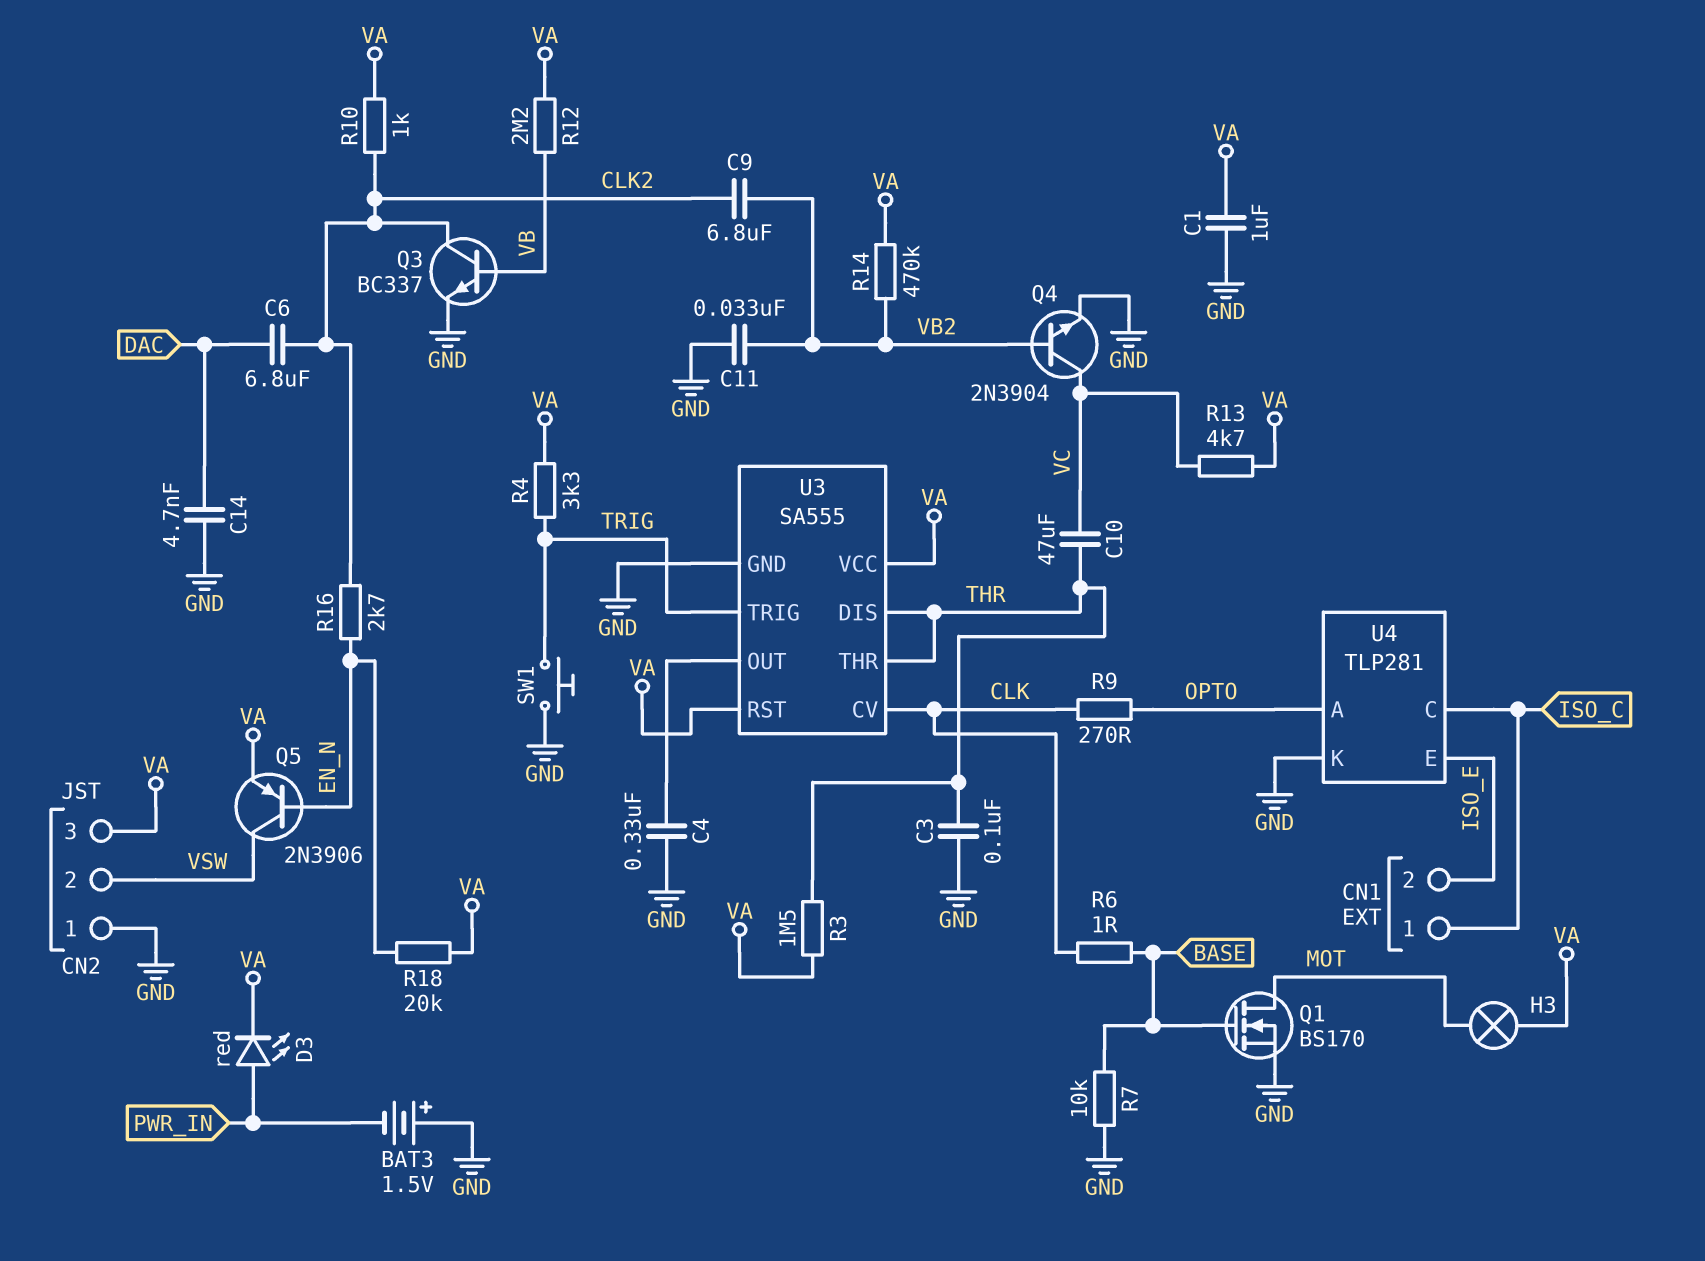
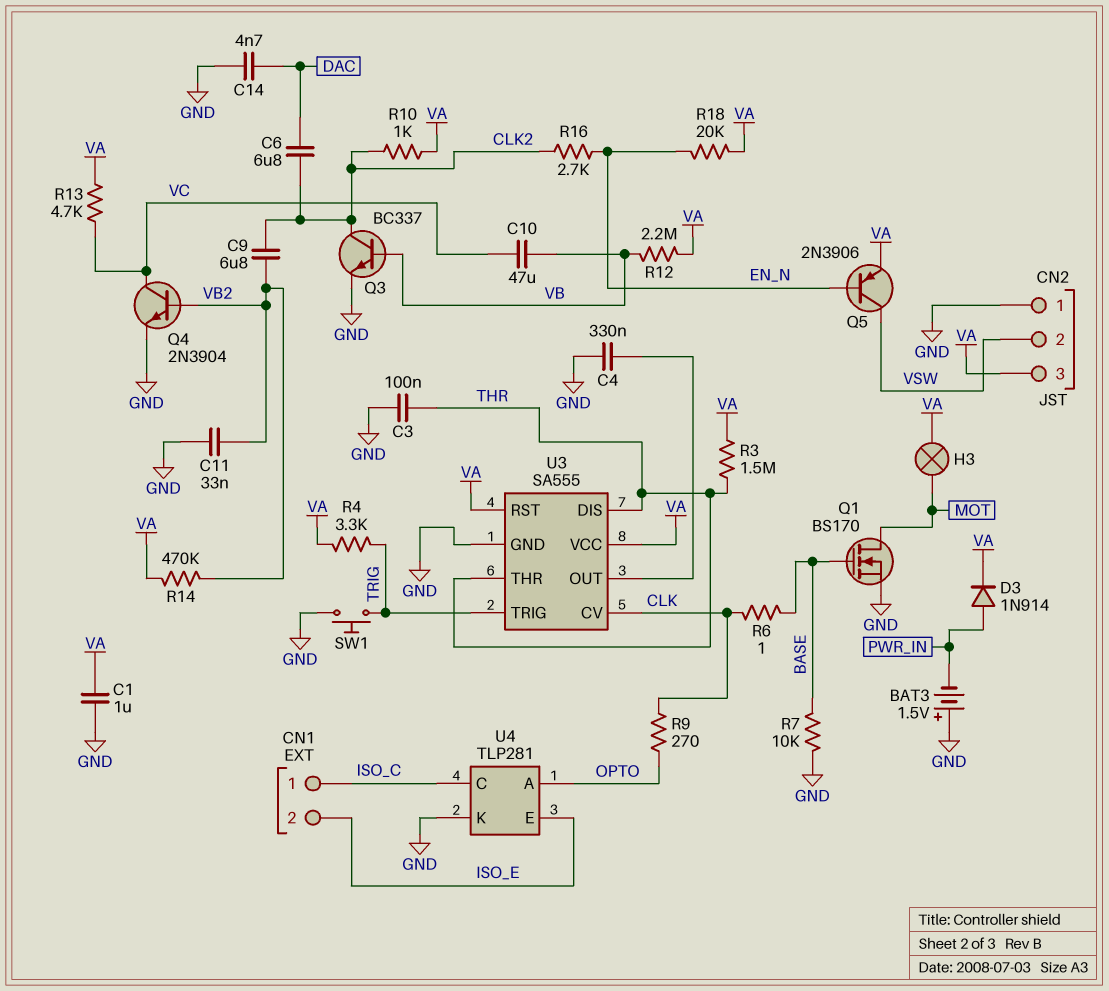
C10: 47uF (THR, VC) -> 47uF (VB, VC)
D3: LED red (A PWR_IN, K VA) -> diode 1N914 (A PWR_IN, K VA)

